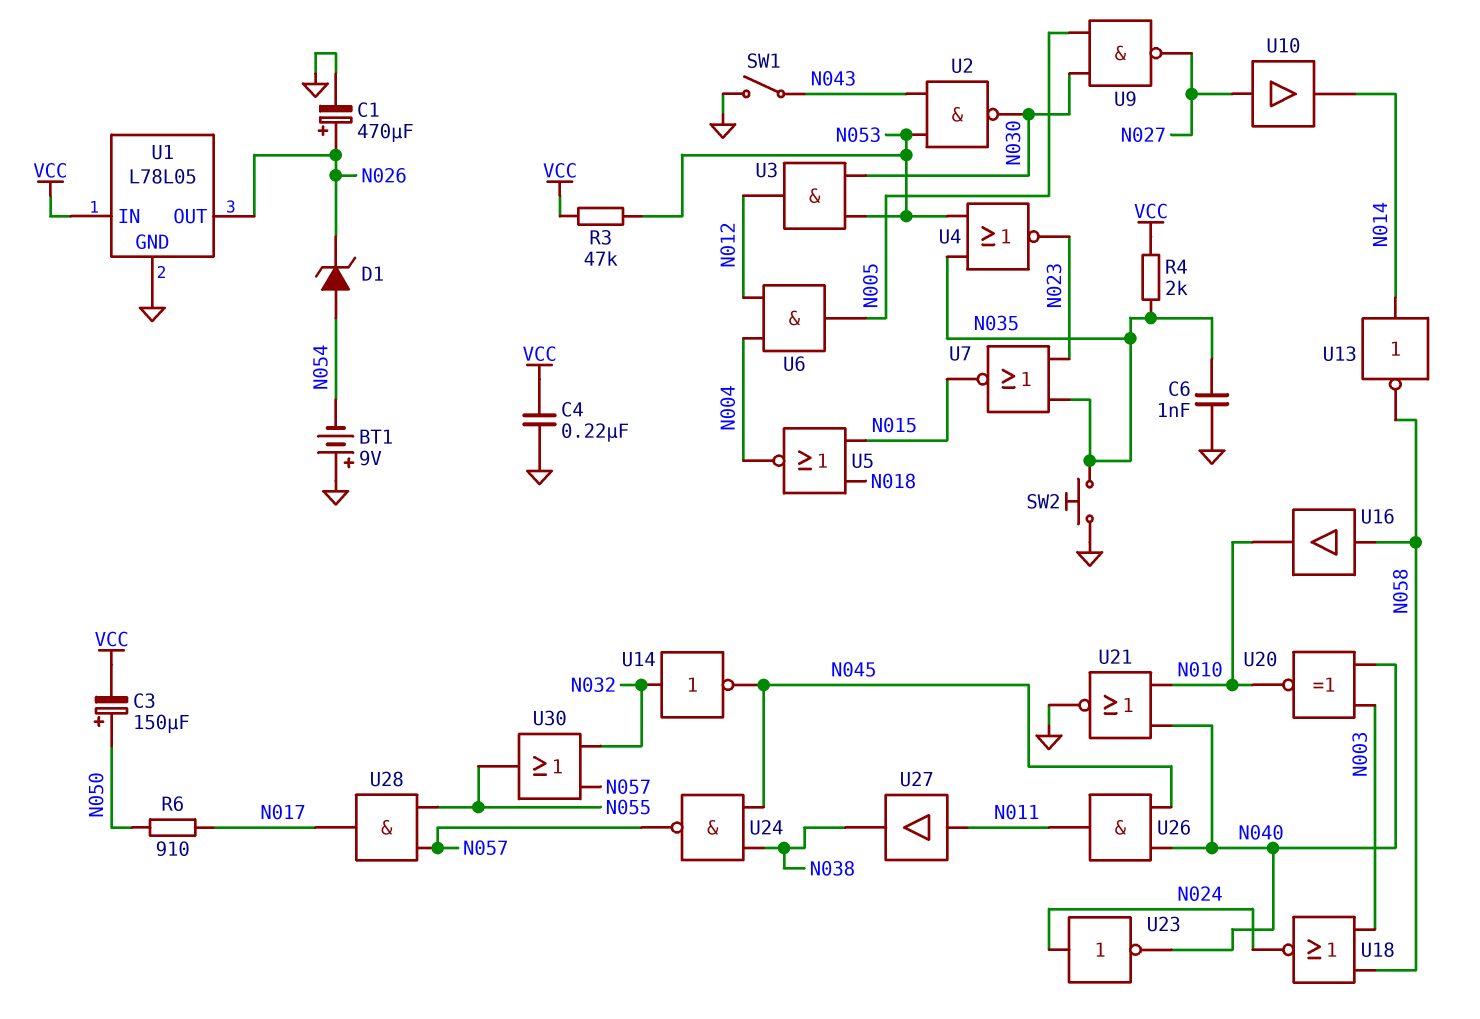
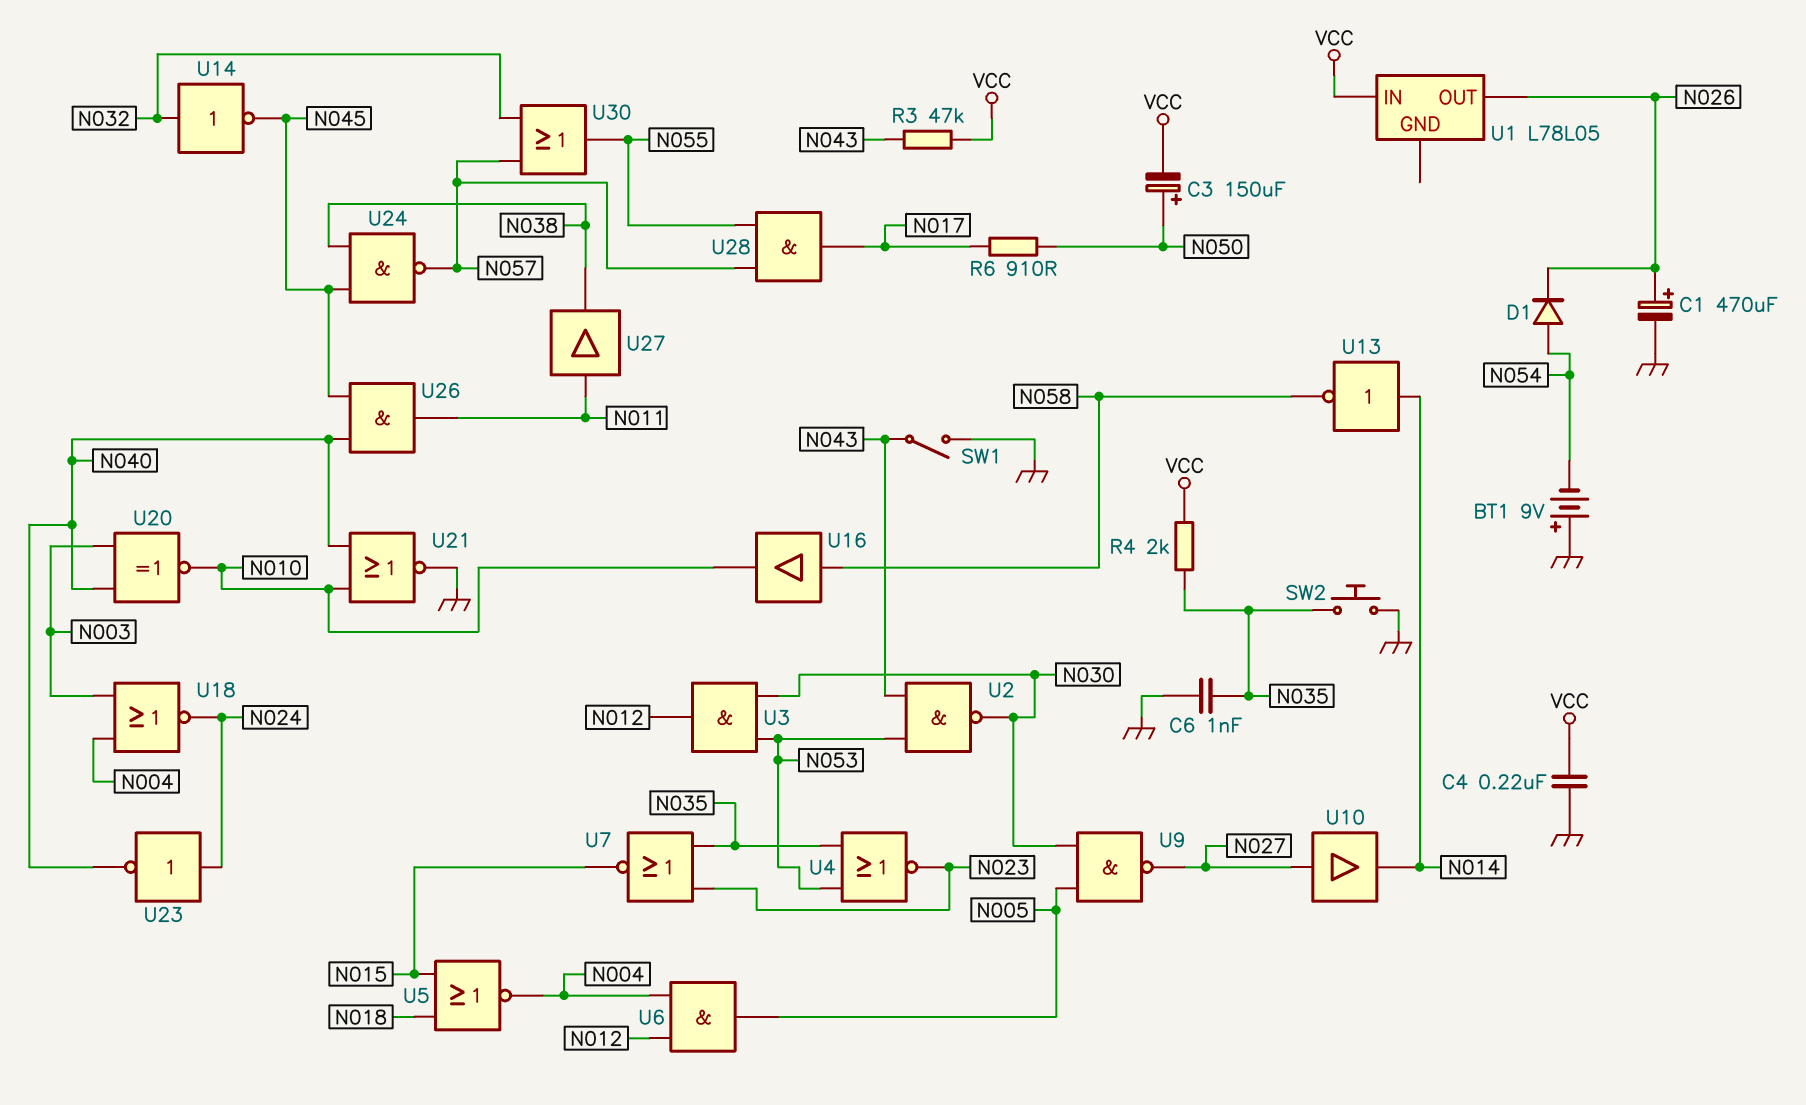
D1: zener (A N054, K N026) -> diode (A N054, K N026)
R3: 47k (N053, VCC) -> 47k (N043, VCC)
U1 pin GND: GND -> none
U18: NOR (in N003, in N058, out N024) -> NOR (in N003, in N004, out N024)

